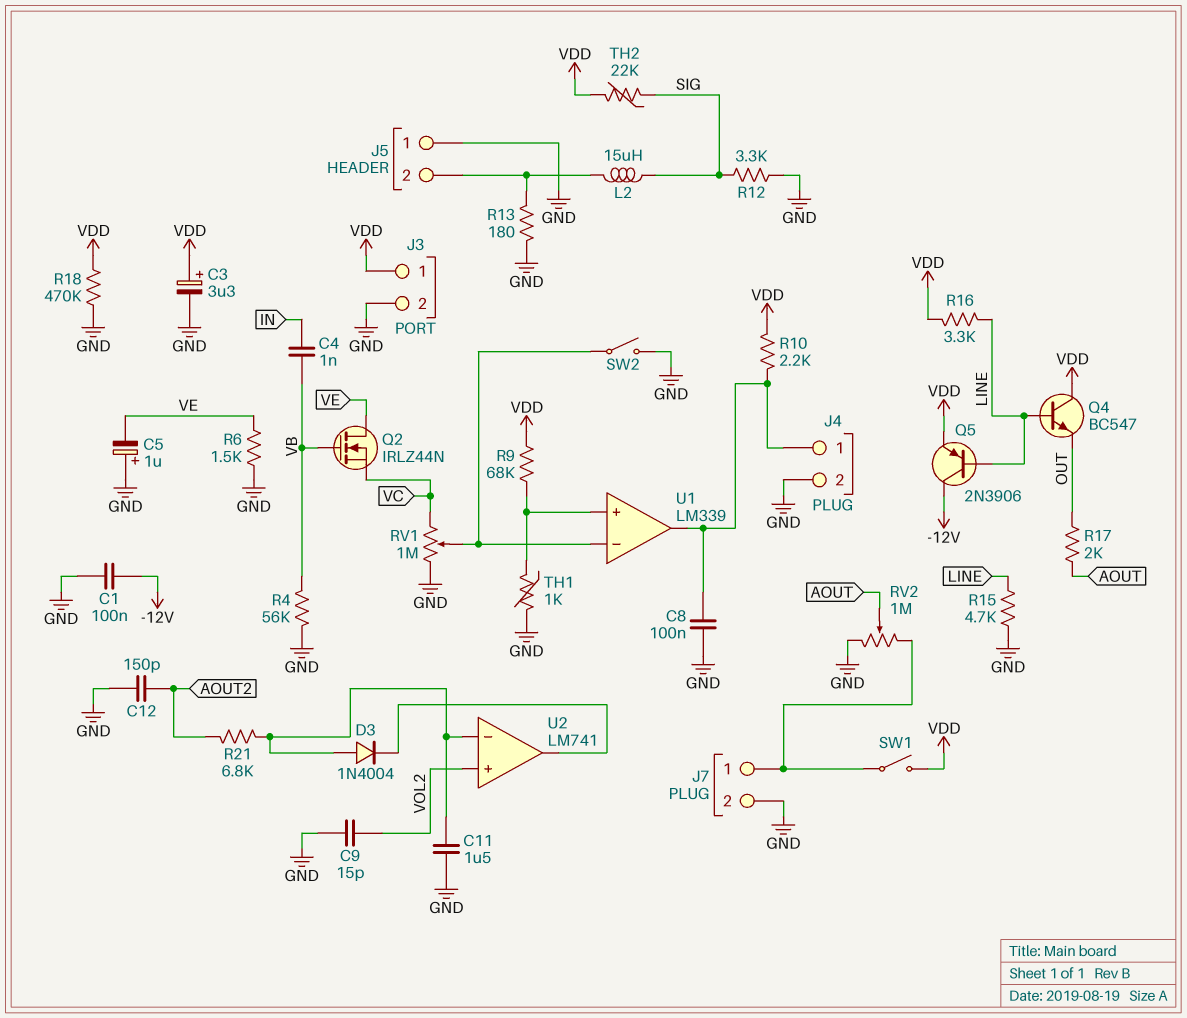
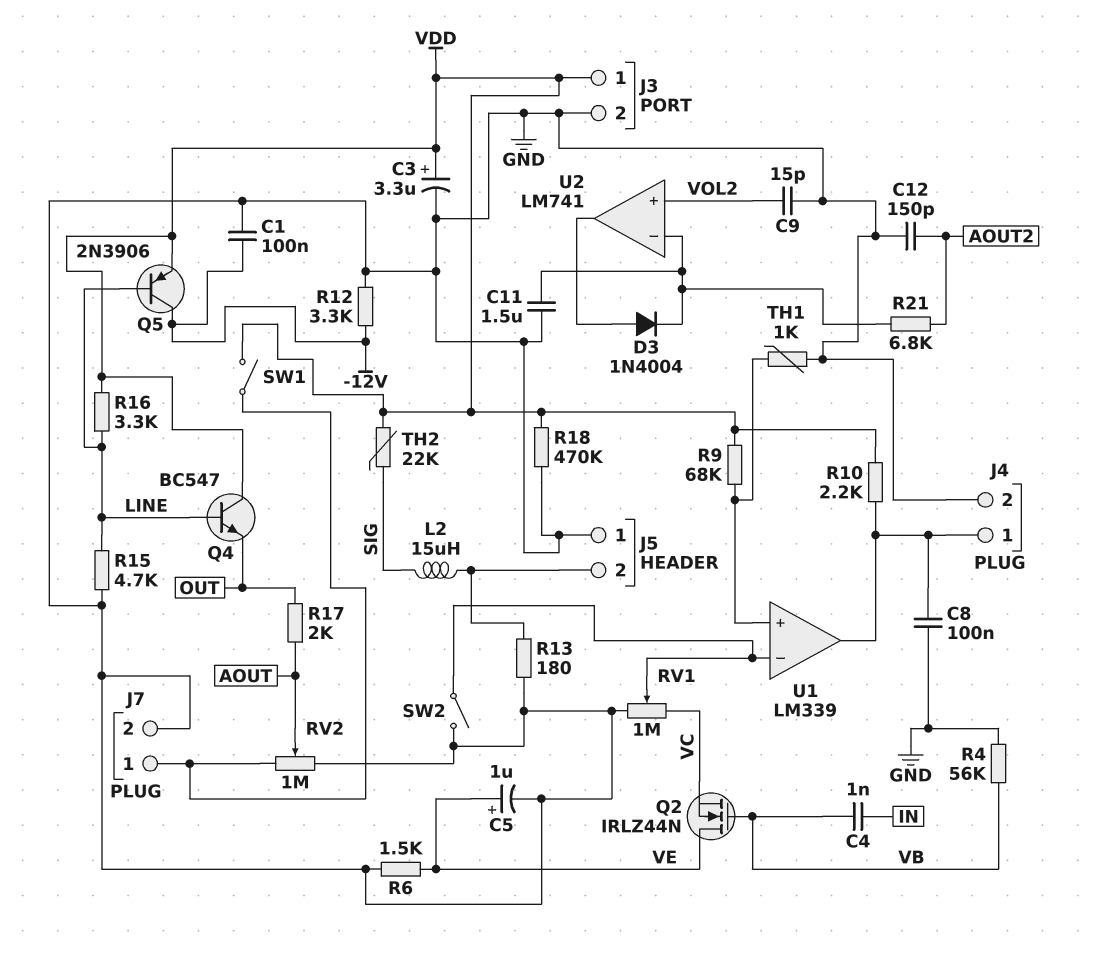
C5: 1uF (plus GND, minus VE) -> 1uF (plus VE, minus GND)
D3: diode 1N4004 (A U2/in-, K U2/out) -> diode 1N4004 (A U2/out, K U2/in-)
R12: 3.3k (GND, SIG) -> 3.3k (-12V, GND)

